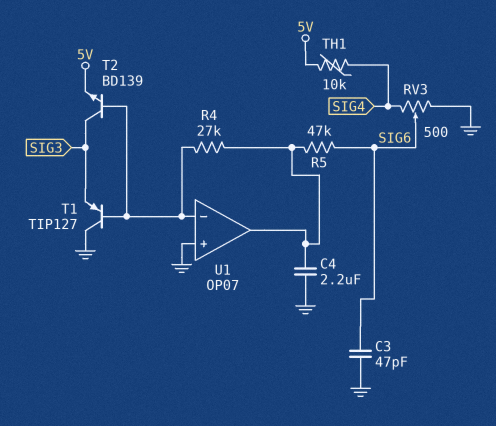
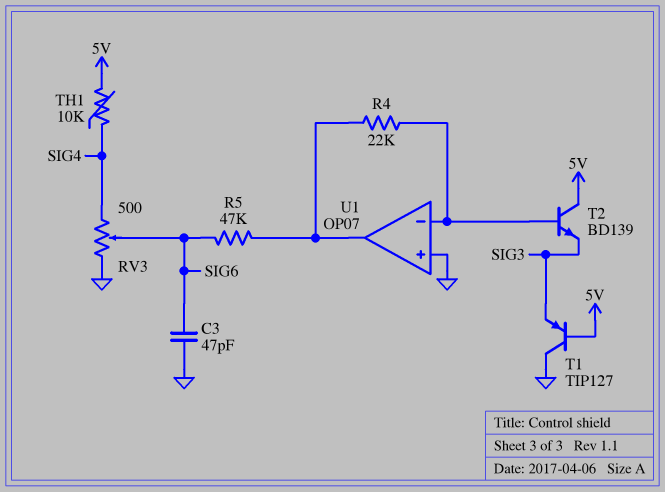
C4: 2.2uF (GND, U1/out) -> none
R4: 27k (U1/in-, U1/out) -> 22k (U1/in-, U1/out)
T1: PNP TIP127 (B U1/in-, C GND, E SIG3) -> PNP TIP127 (B 5V, C GND, E SIG3)
T2: NPN BD139 (B U1/in-, C SIG3, E 5V) -> NPN BD139 (B U1/in-, C 5V, E SIG3)

